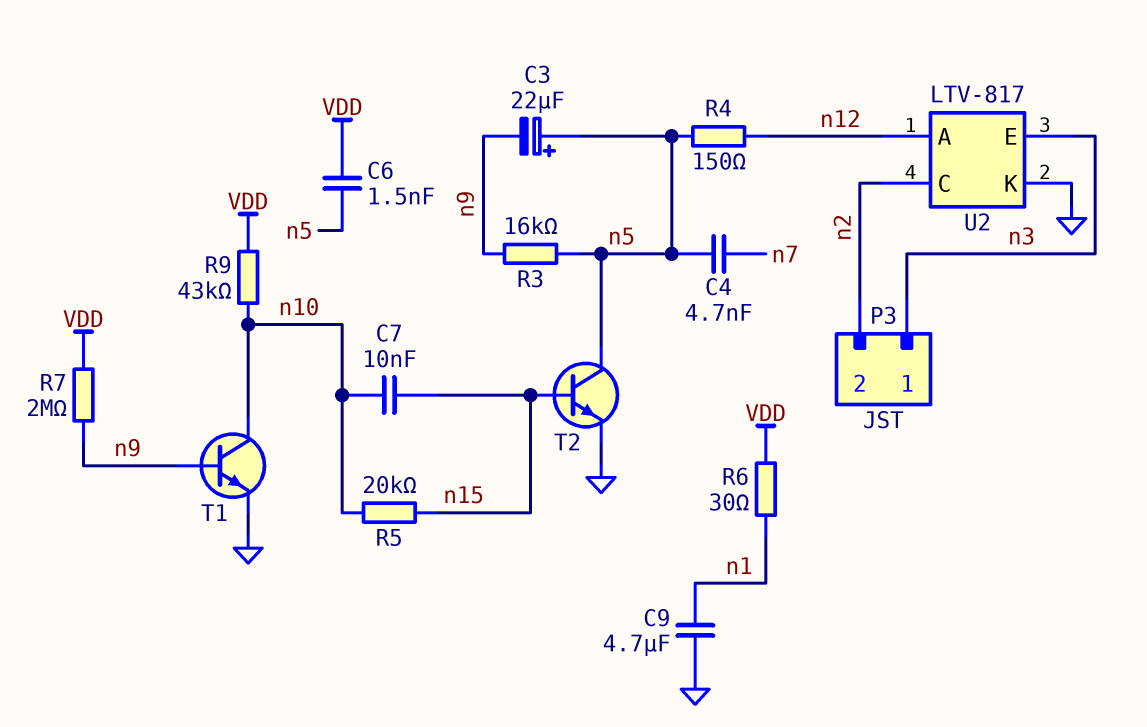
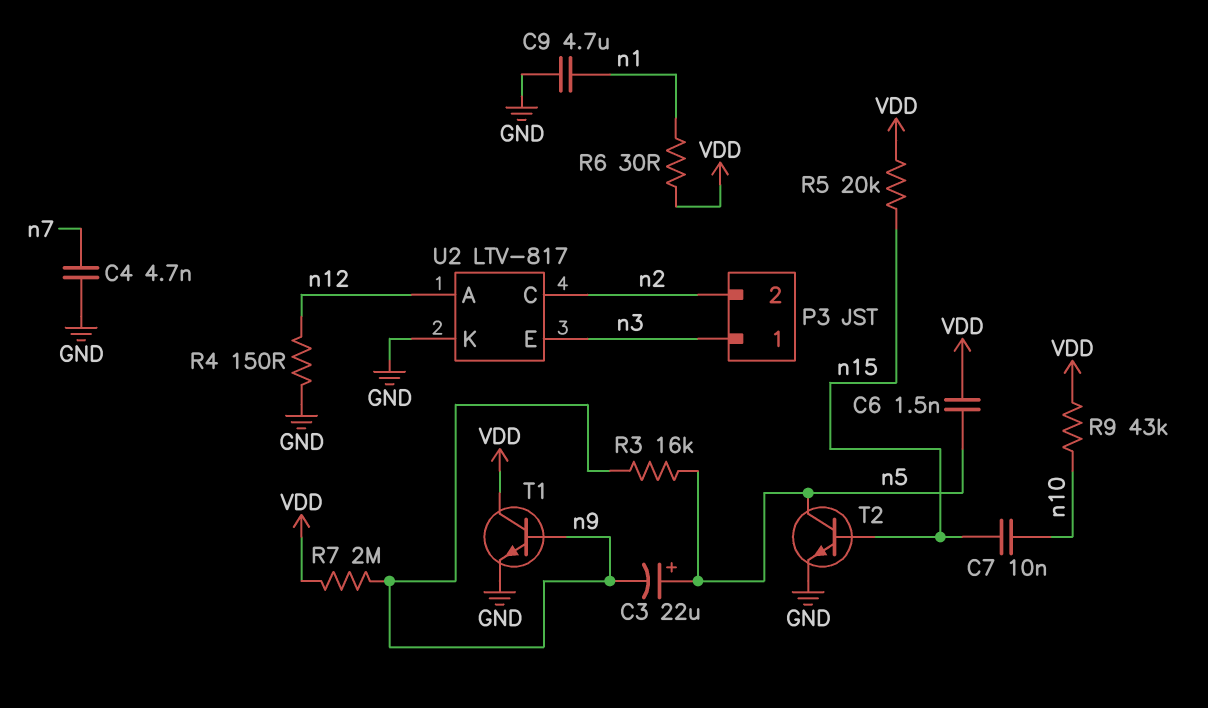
C4: 4.7nF (n5, n7) -> 4.7nF (GND, n7)
R4: 150 (n5, n12) -> 150 (GND, n12)
R5: 20k (n10, n15) -> 20k (VDD, n15)
T1: NPN (B n9, C n10, E GND) -> NPN (B n9, C VDD, E GND)

